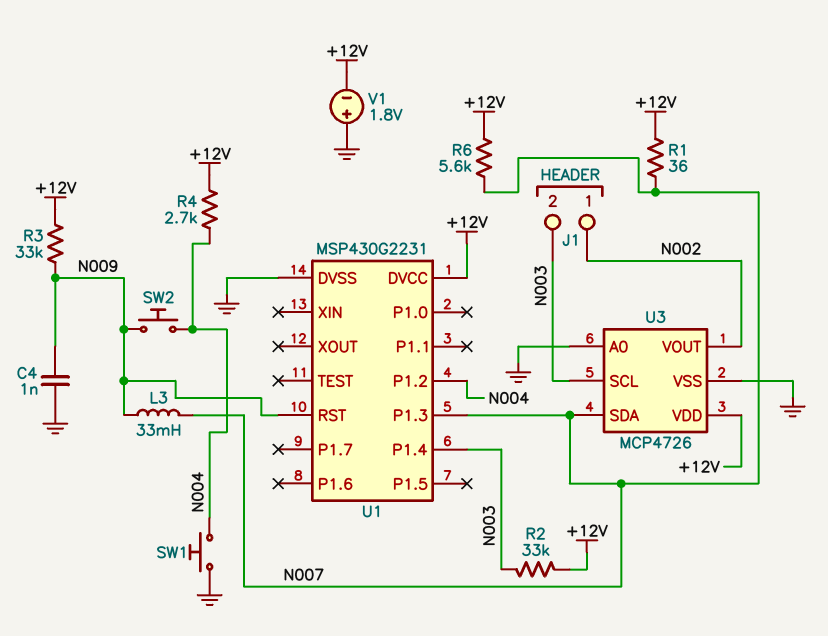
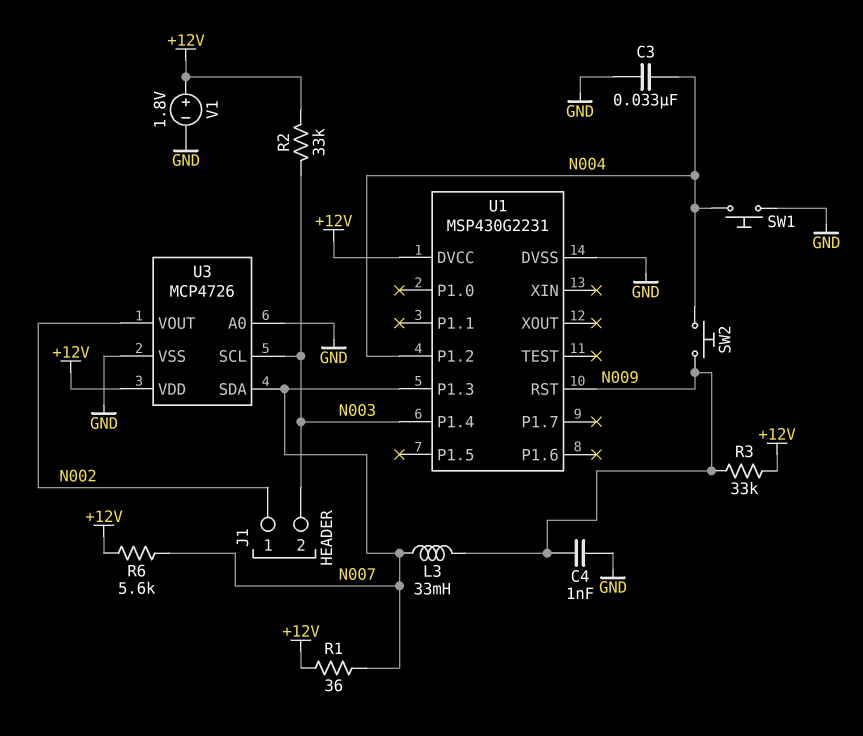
C3: none -> 33nF (GND, N004)
R4: 2.7k (+12V, N004) -> none
V1: 1.8V (plus GND, minus +12V) -> 1.8V (plus +12V, minus GND)

